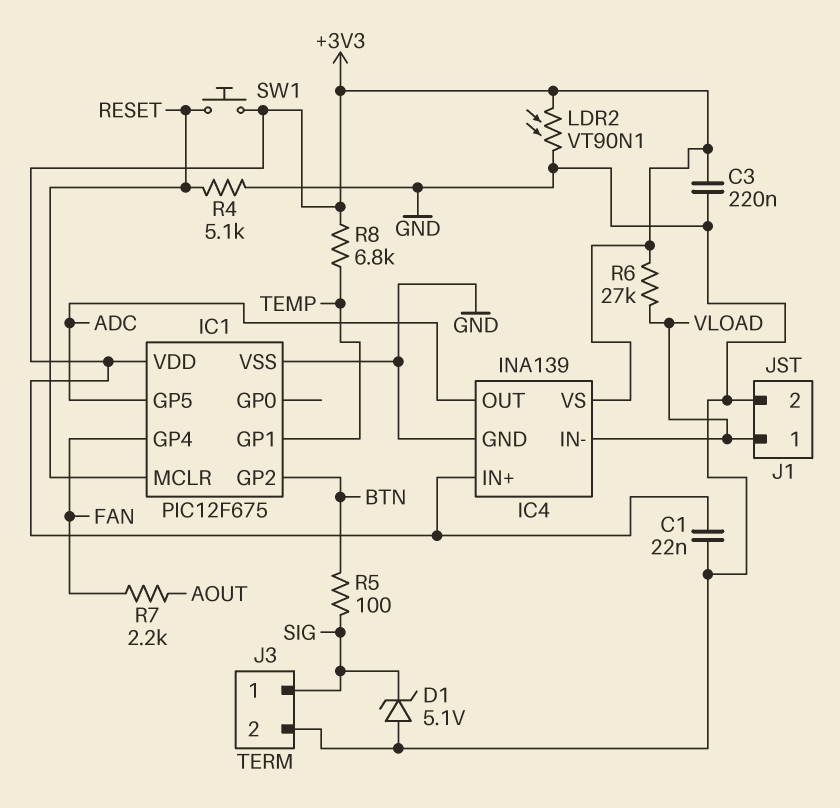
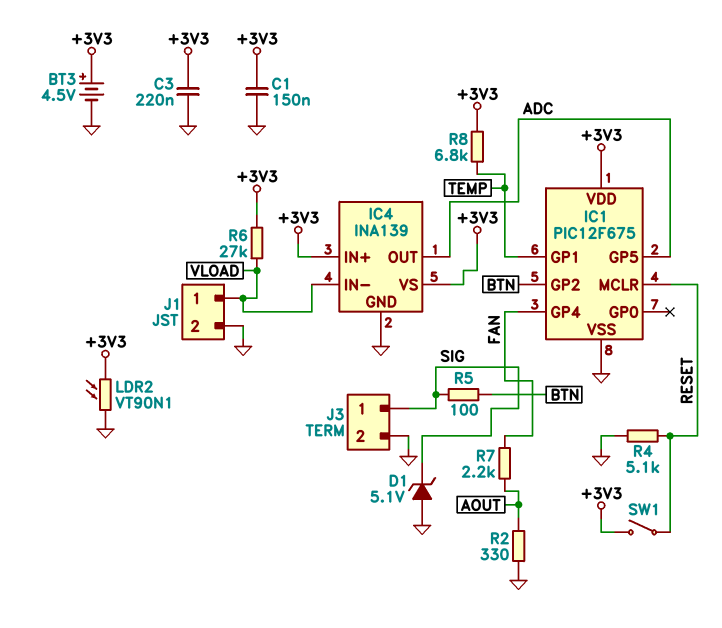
BT3: none -> 4.5V (plus +3V3, minus GND)
C1: 22nF (+3V3, GND) -> 150nF (+3V3, GND)
R2: none -> 330 (AOUT, GND)
SW1: button (+3V3, RESET) -> switch (+3V3, RESET)

